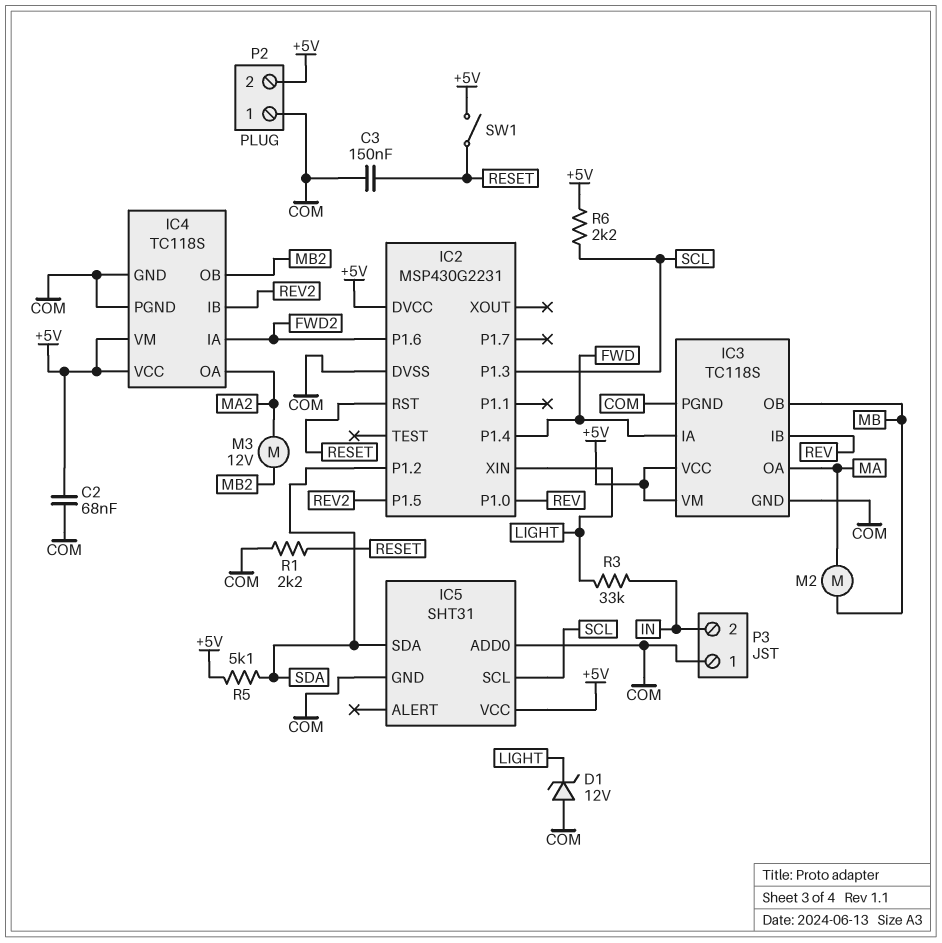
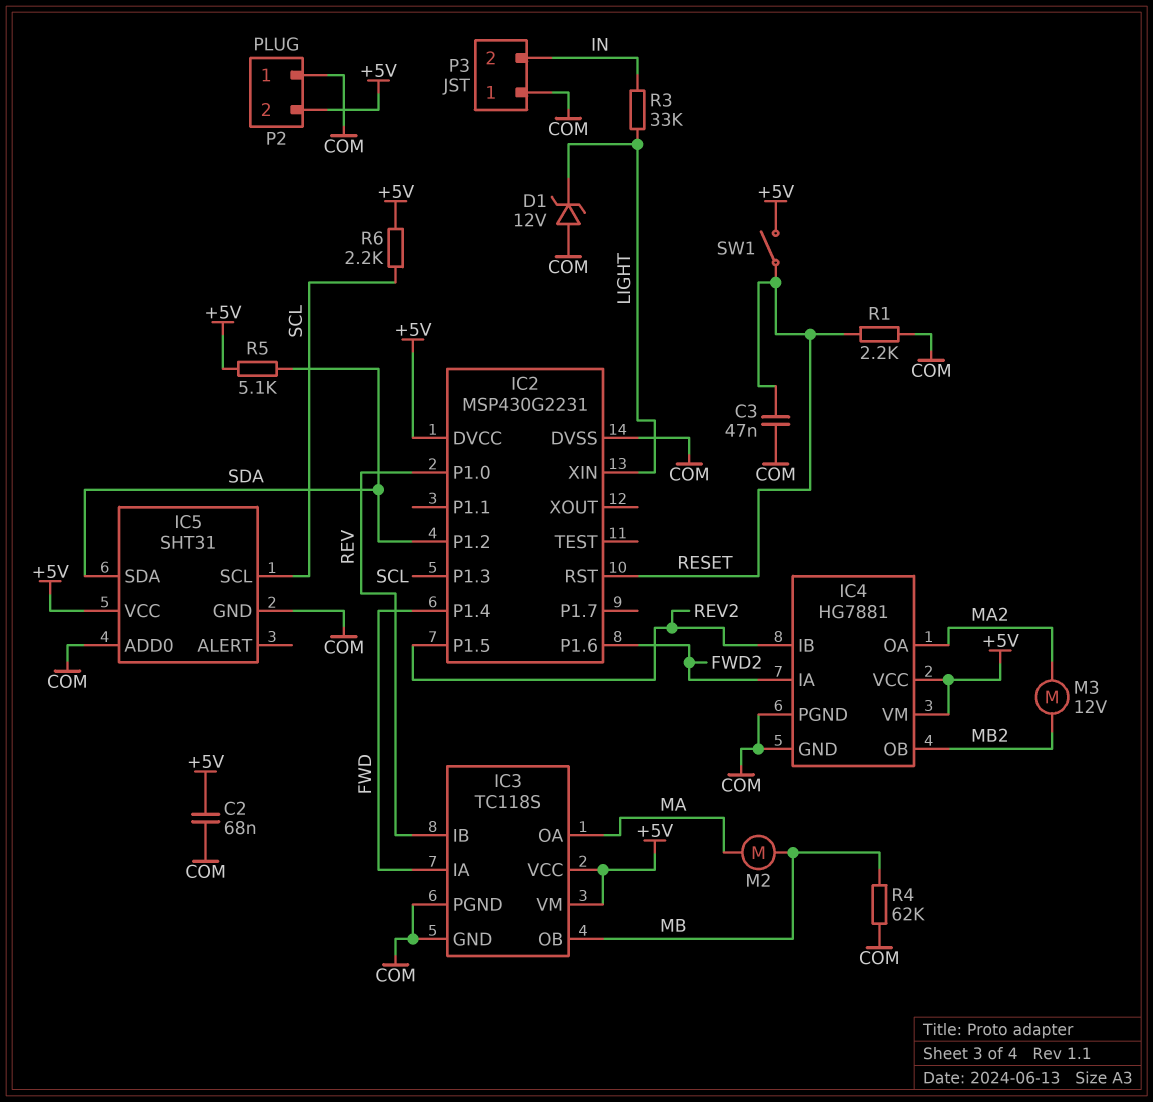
C3: 150nF (COM, RESET) -> 47nF (COM, RESET)
IC4: TC118S -> HG7881
R4: none -> 62k (COM, MB)

